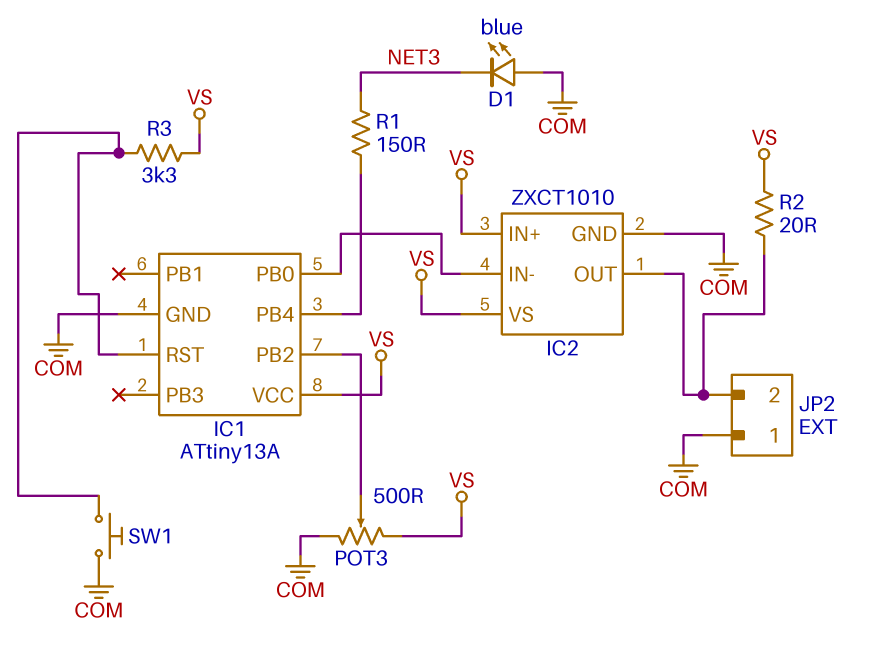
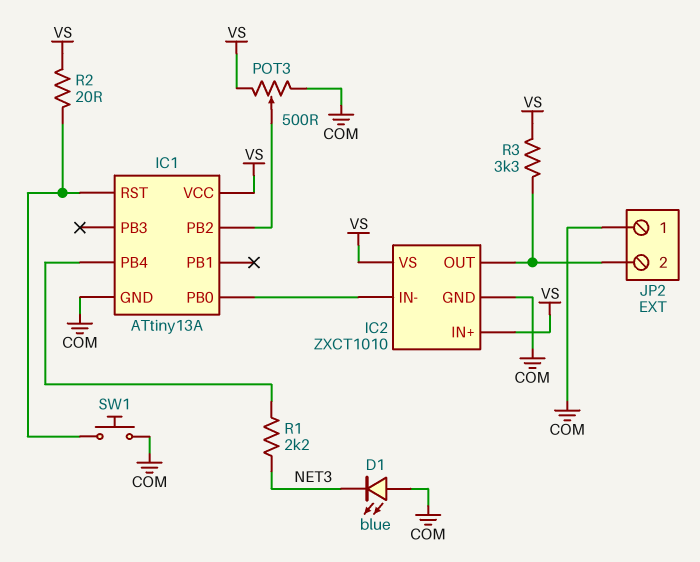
R1: 150 (IC1/PB4, NET3) -> 2.2k (IC1/PB4, NET3)
R2: 20 (IC2/OUT, VS) -> 20 (IC1/RST, VS)
R3: 3.3k (IC1/RST, VS) -> 3.3k (IC2/OUT, VS)

